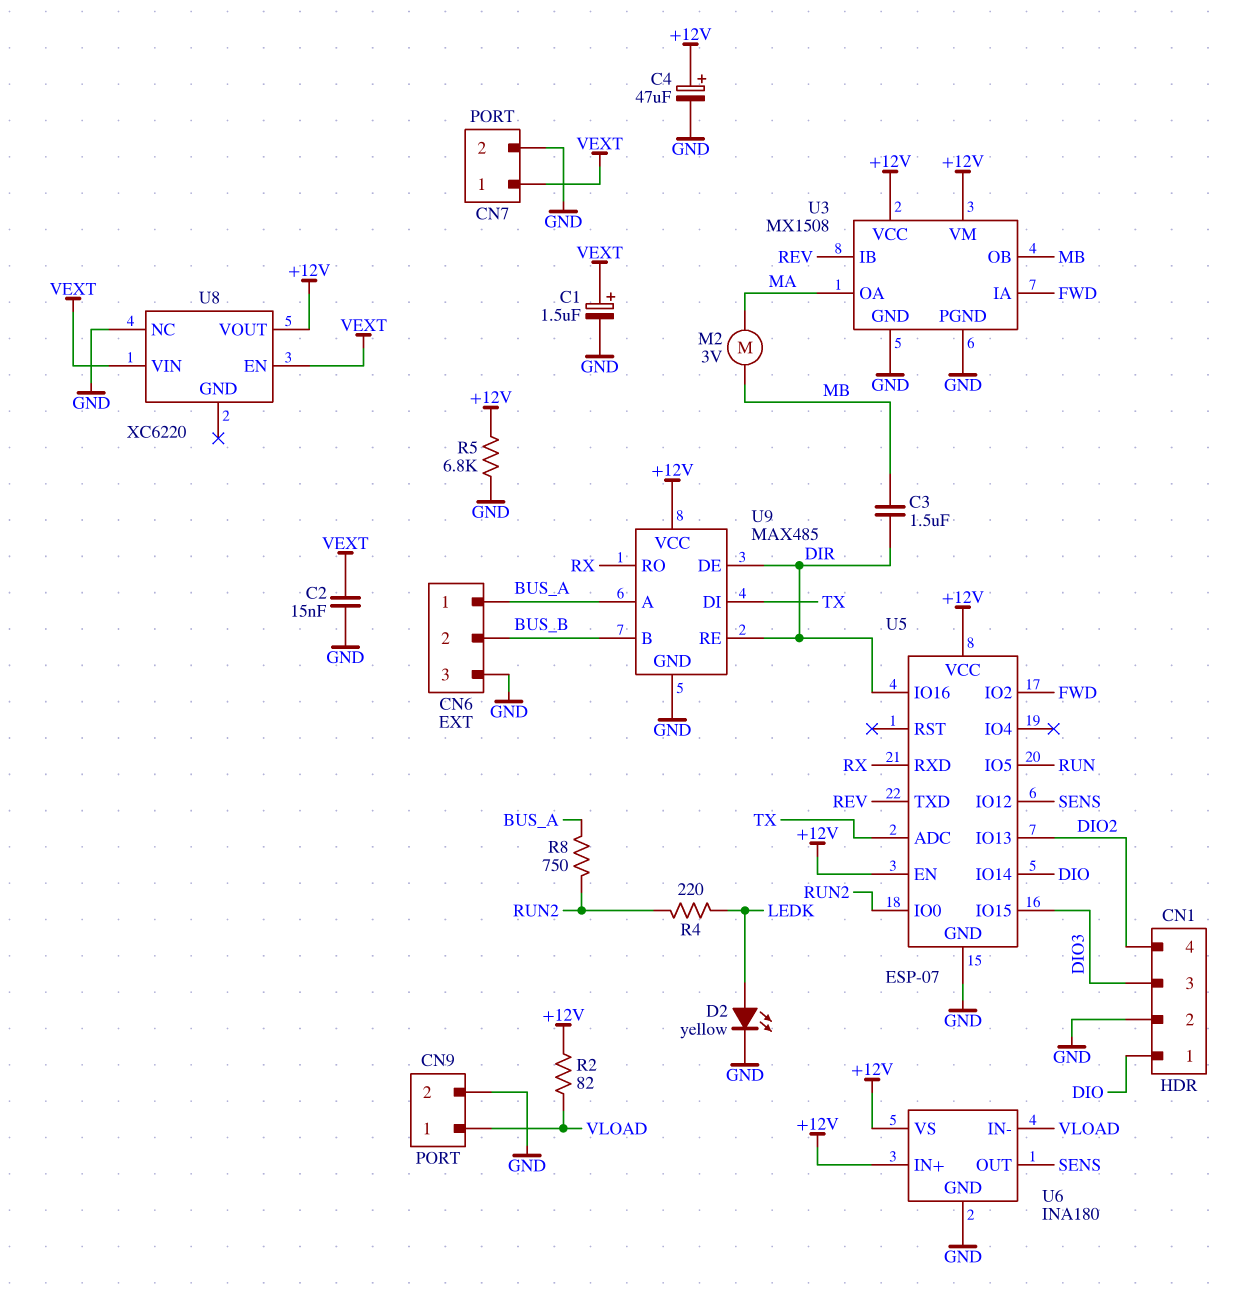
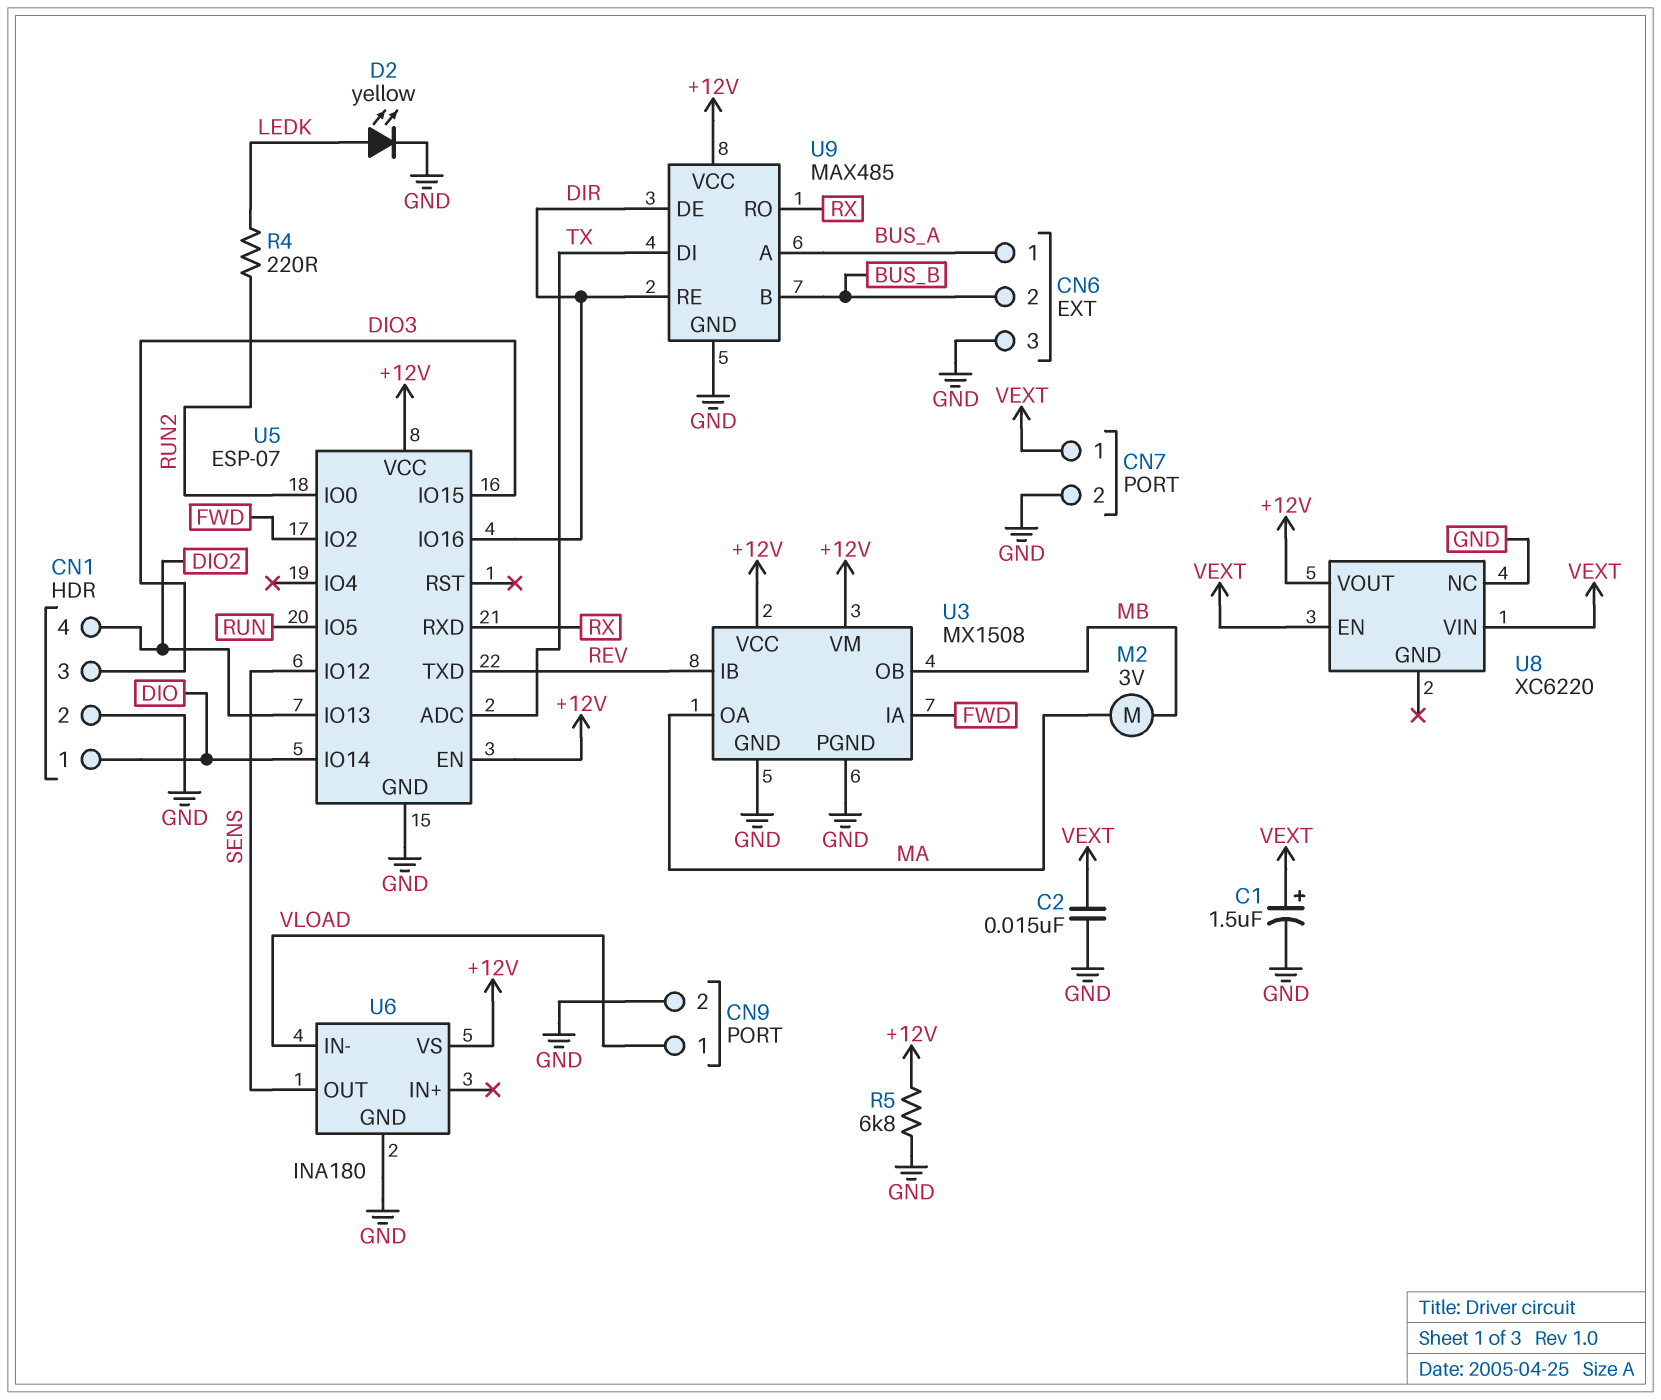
C3: 1.5uF (DIR, MB) -> none
C4: 47uF (plus +12V, minus GND) -> none
R2: 82 (+12V, VLOAD) -> none
R8: 750 (BUS_A, RUN2) -> none
U6 pin IN+: +12V -> none

